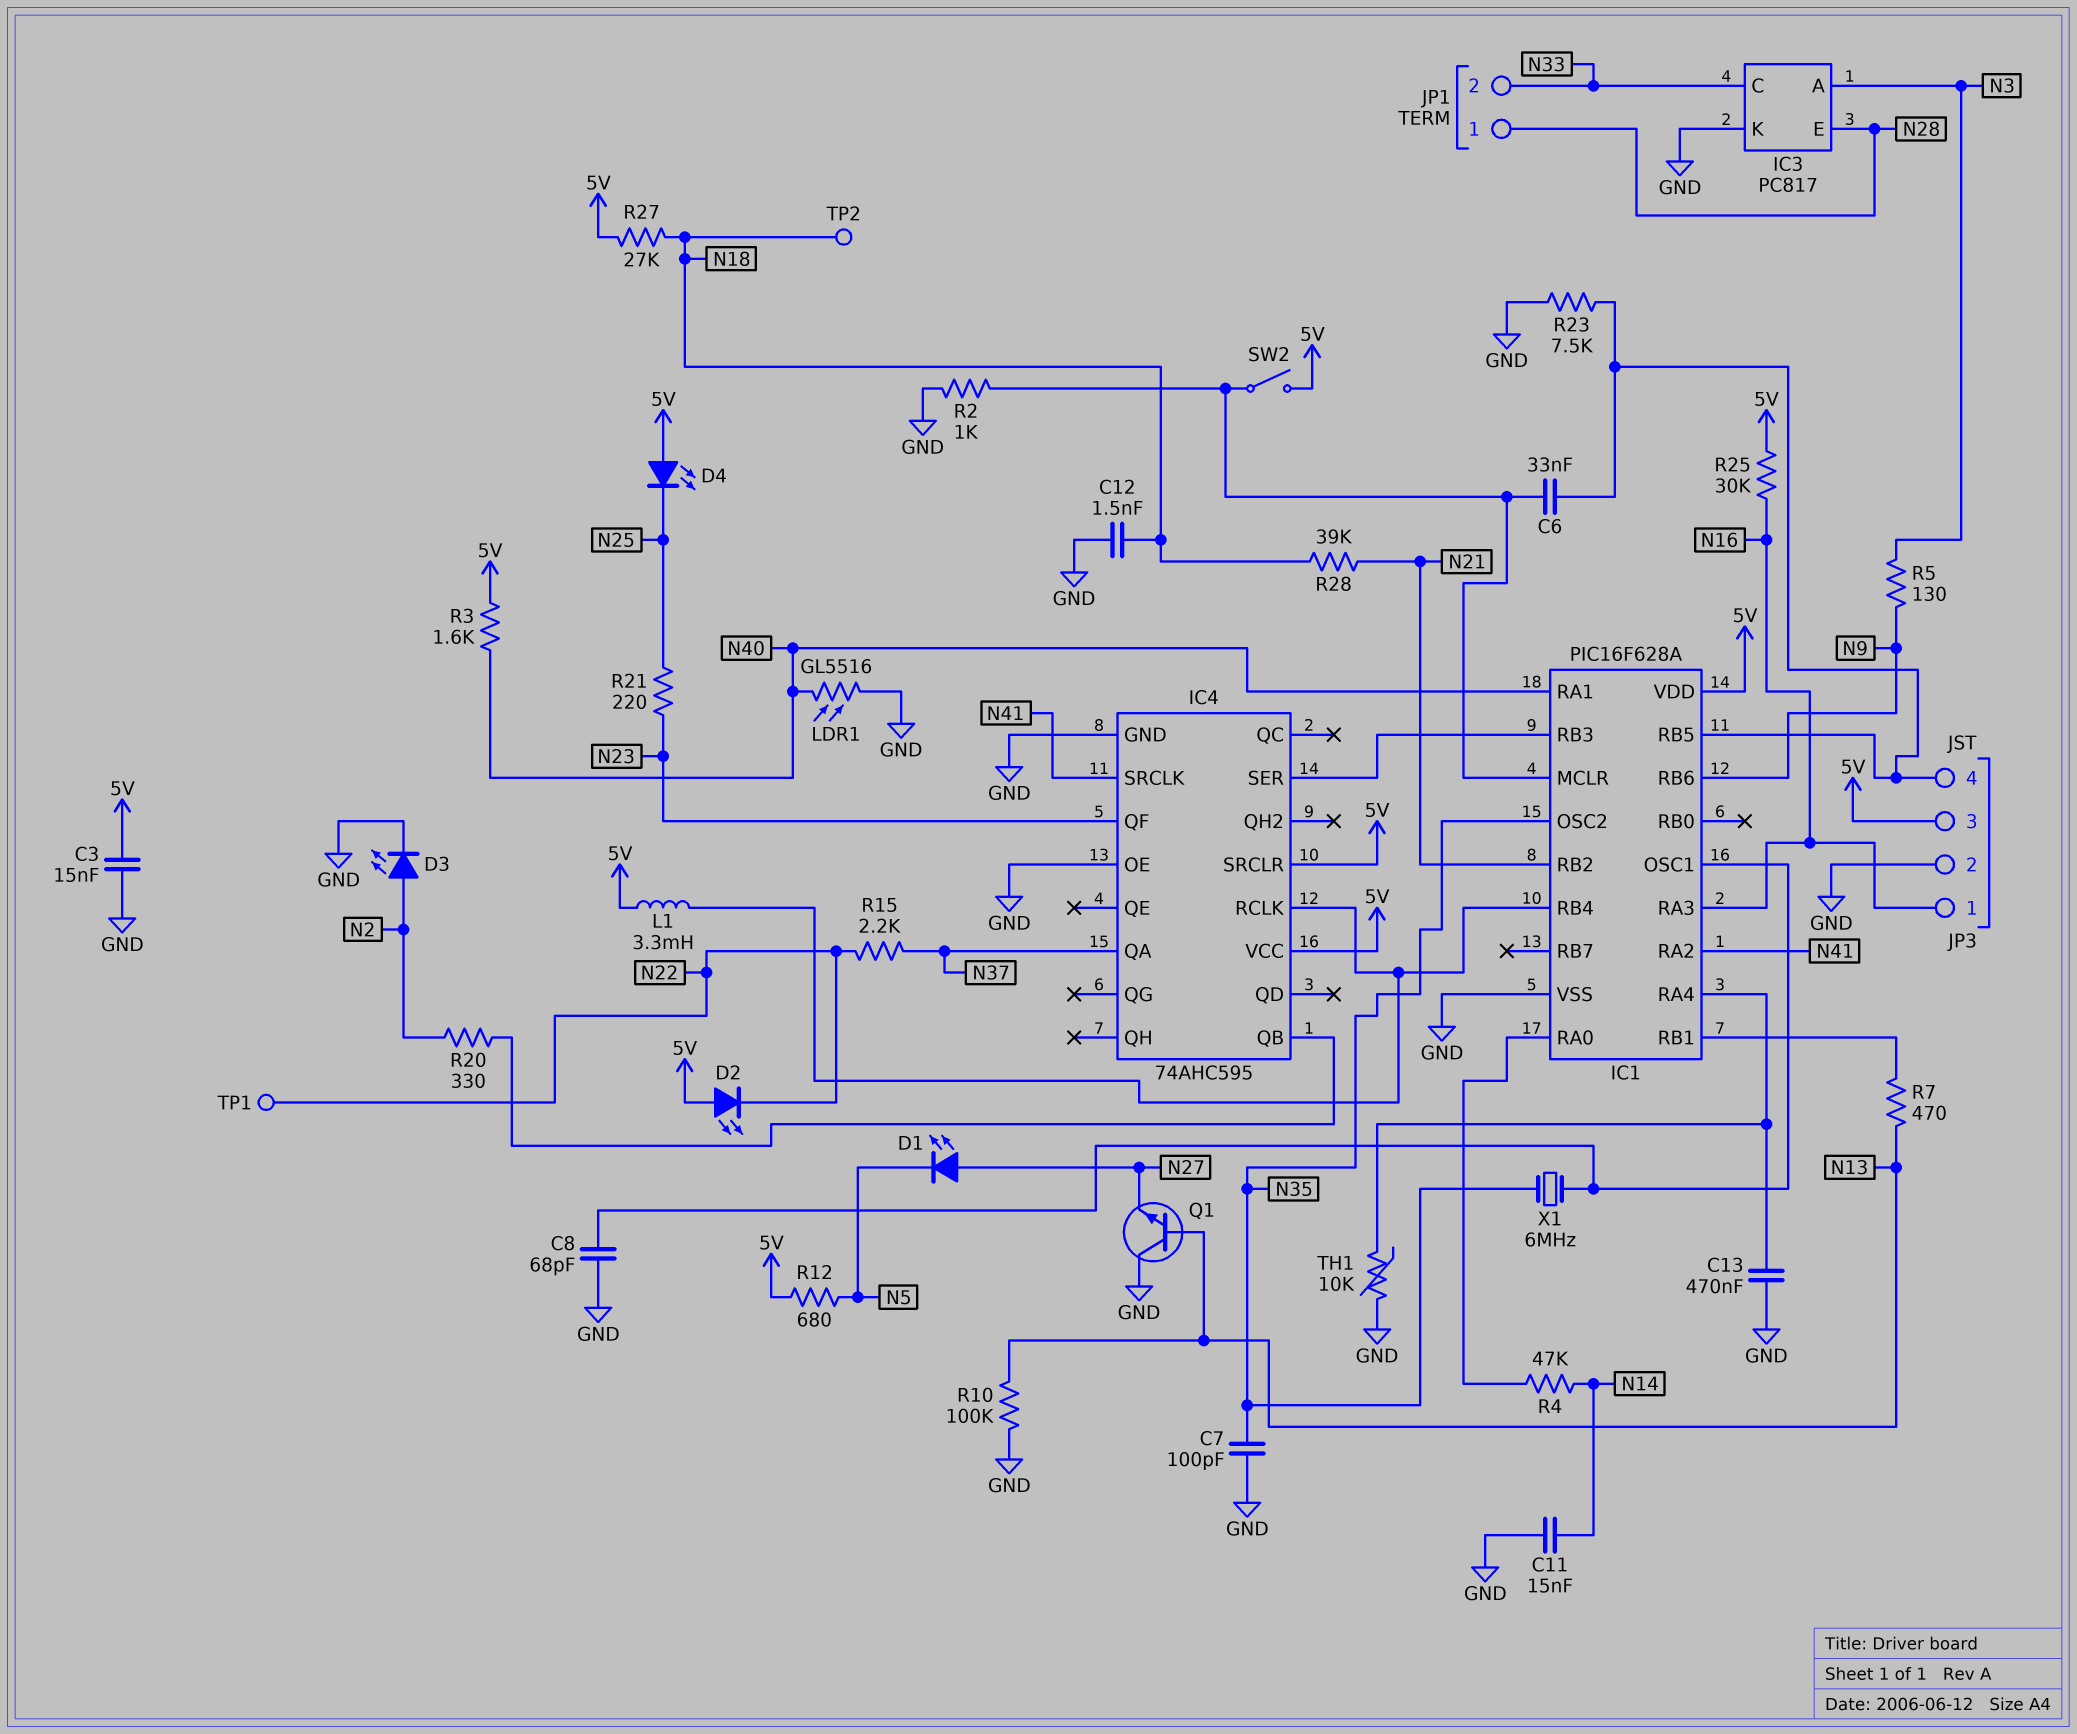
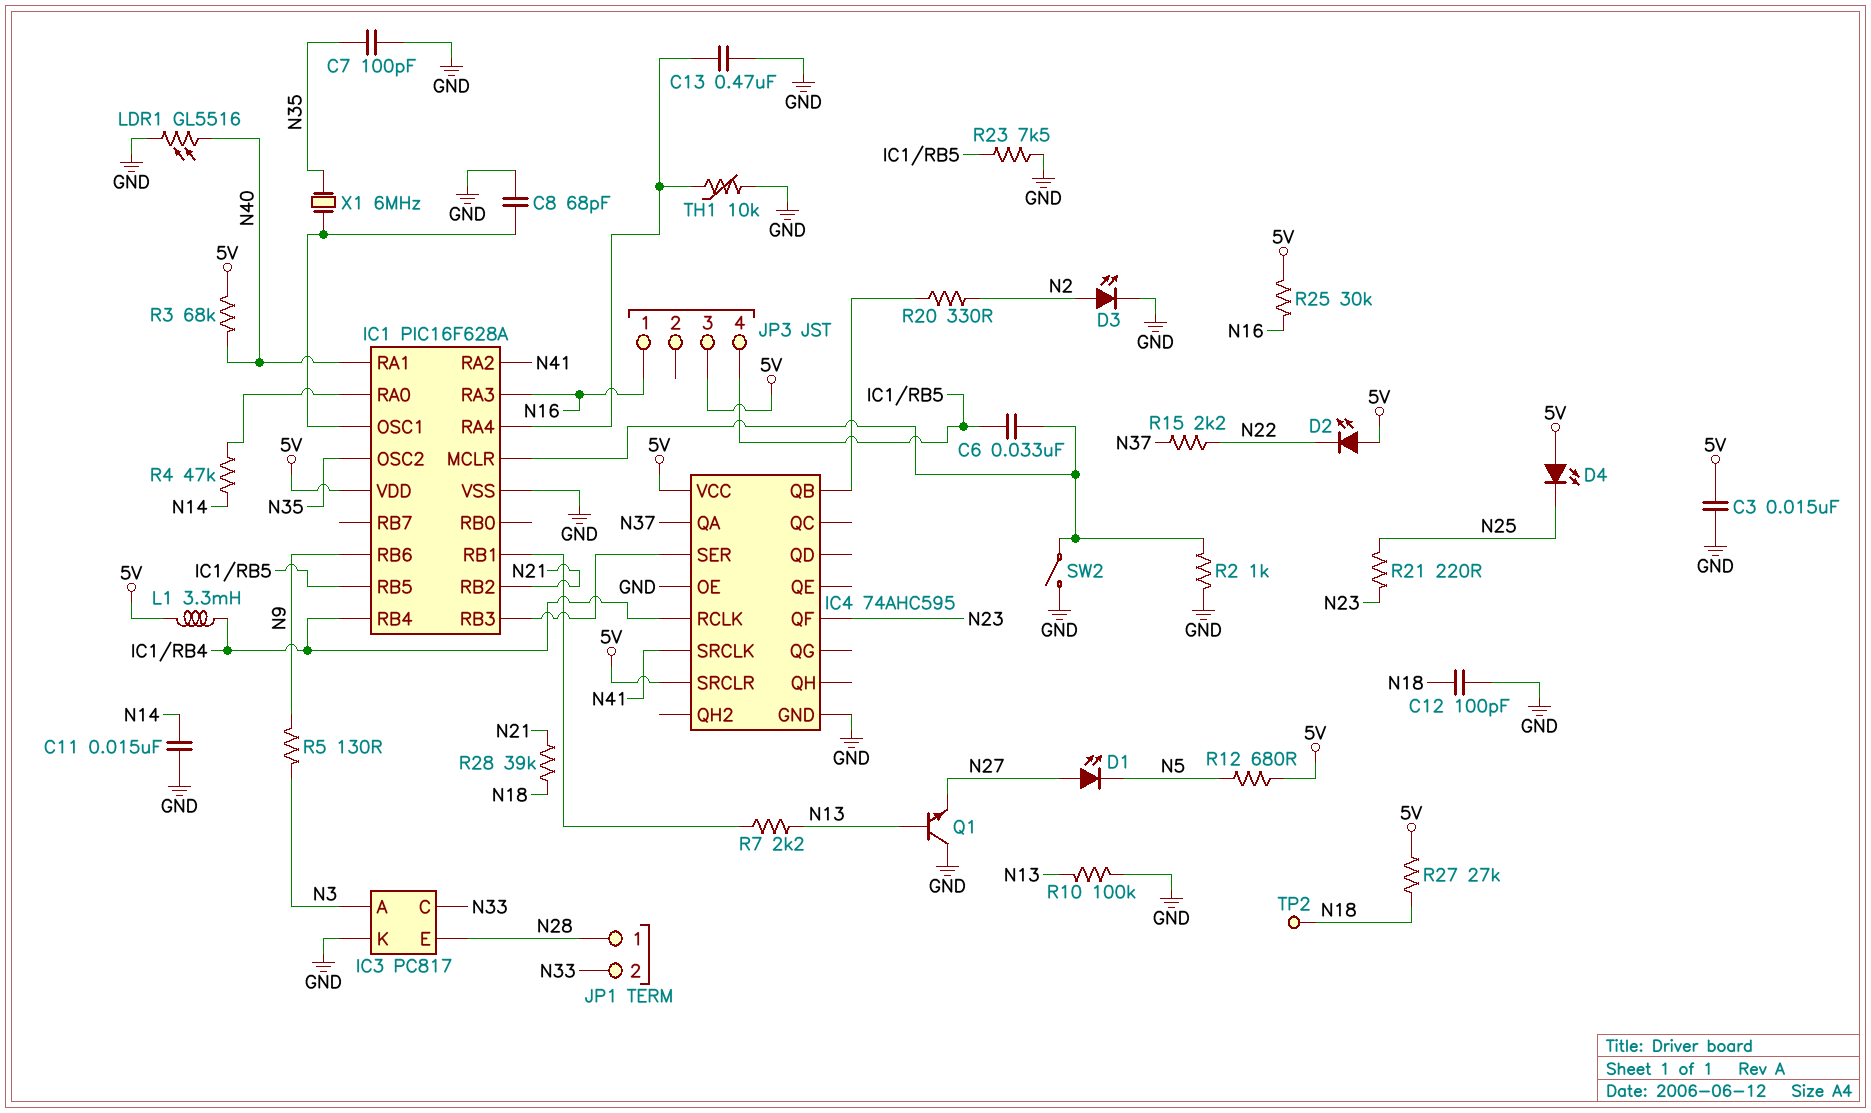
C12: 1.5nF (GND, N18) -> 100pF (GND, N18)
JP3 pin 2: GND -> none
R3: 1.6k (5V, N40) -> 68k (5V, N40)
R7: 470 (IC1/RB1, N13) -> 2.2k (IC1/RB1, N13)
SW2: switch (5V, IC1/MCLR) -> switch (GND, IC1/MCLR)
TP1: test point (N22) -> none

